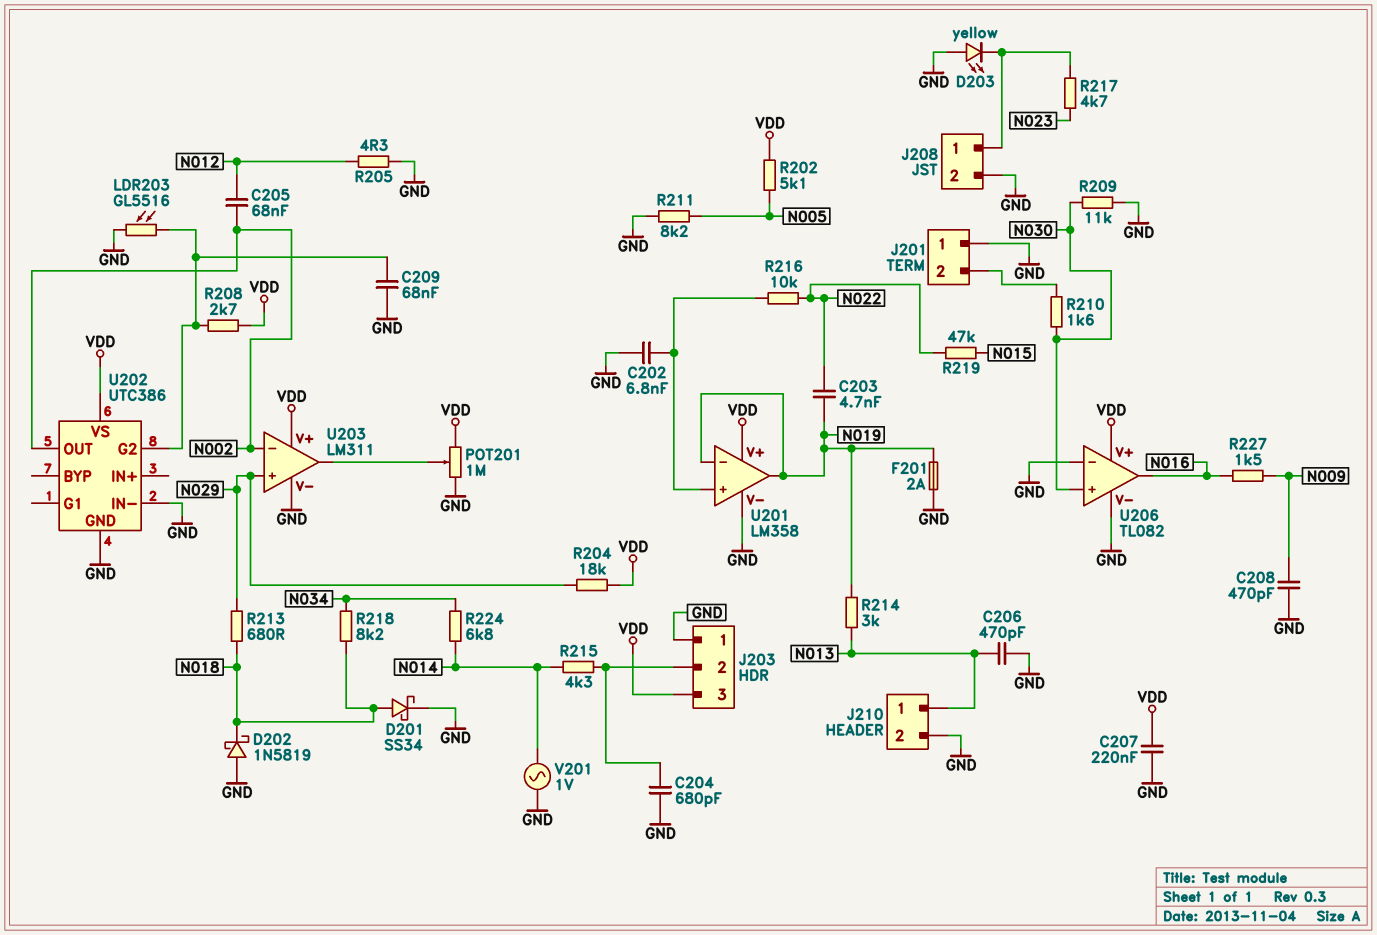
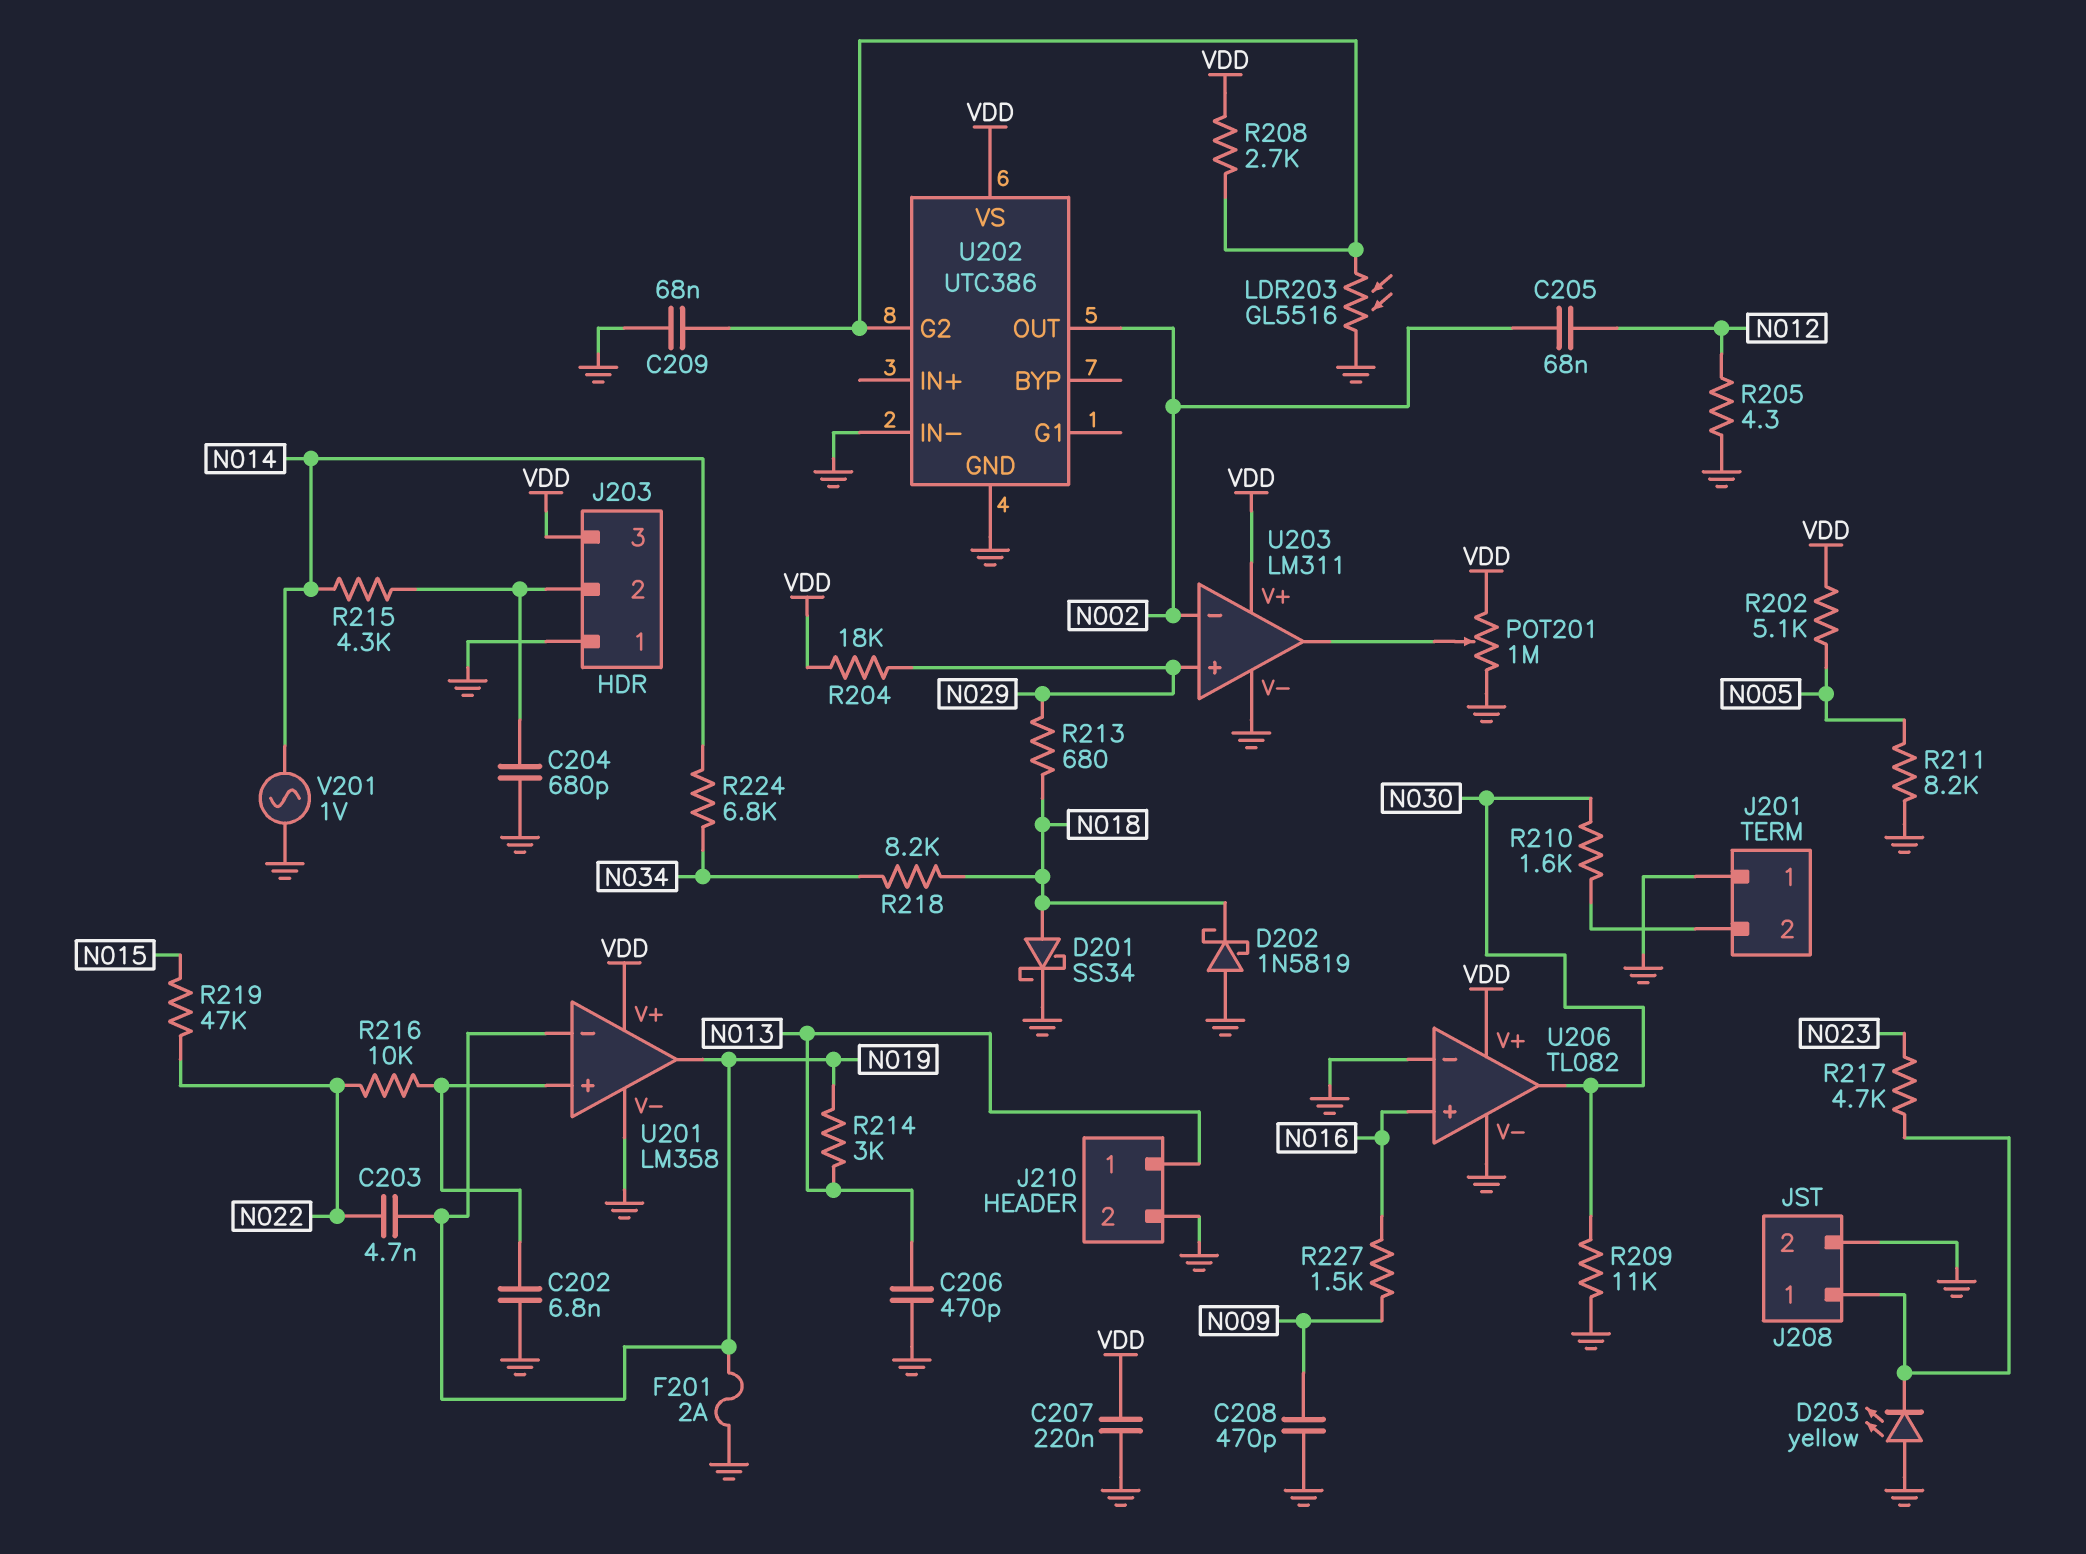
U206 pin in+: N030 -> N016
U206 pin out: N016 -> N030

